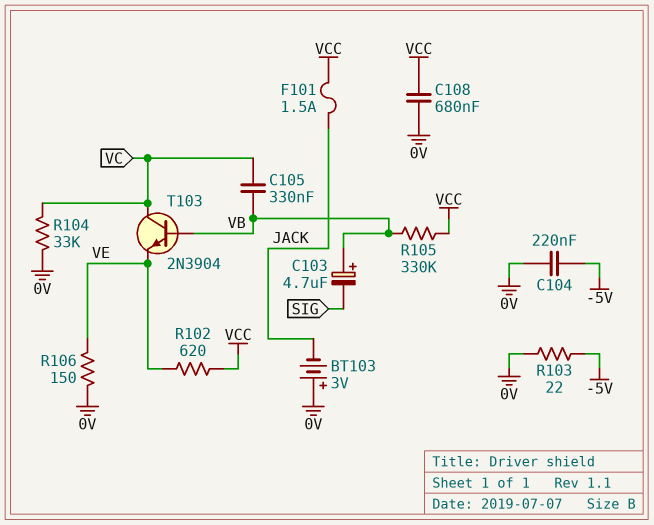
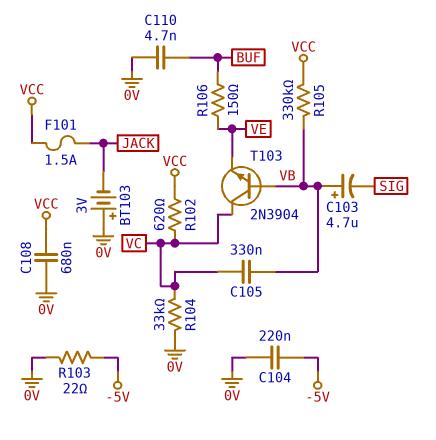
C110: none -> 4.7nF (0V, BUF)
R102: 620 (VCC, VE) -> 620 (VC, VCC)
R106: 150 (0V, VE) -> 150 (BUF, VE)

